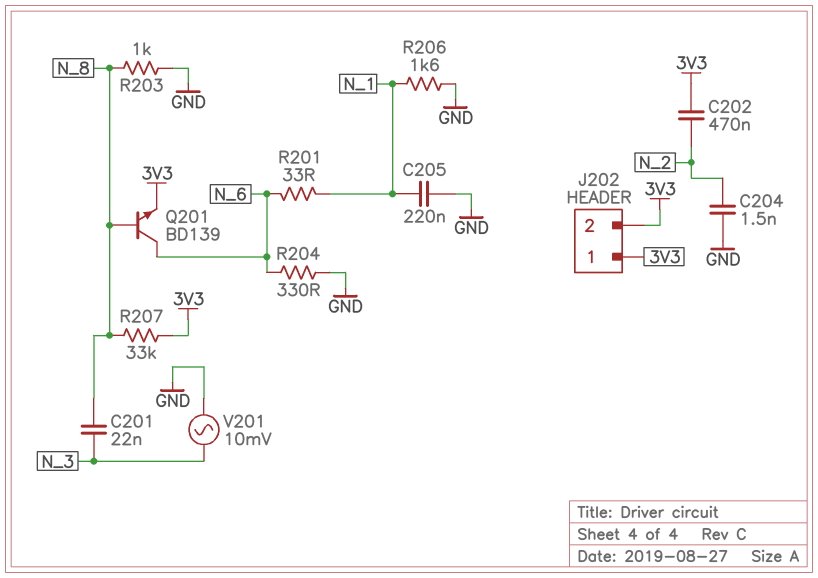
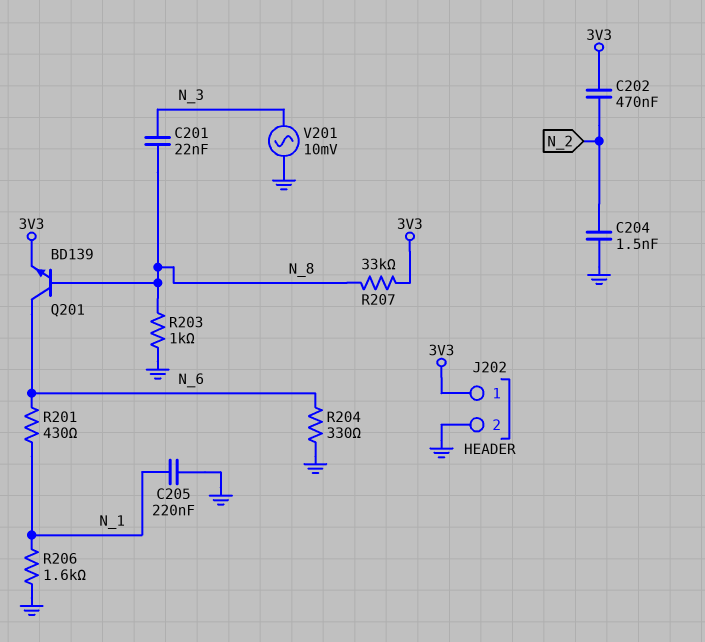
J202 pin 2: 3V3 -> GND
R201: 33 (N_1, N_6) -> 430 (N_1, N_6)

